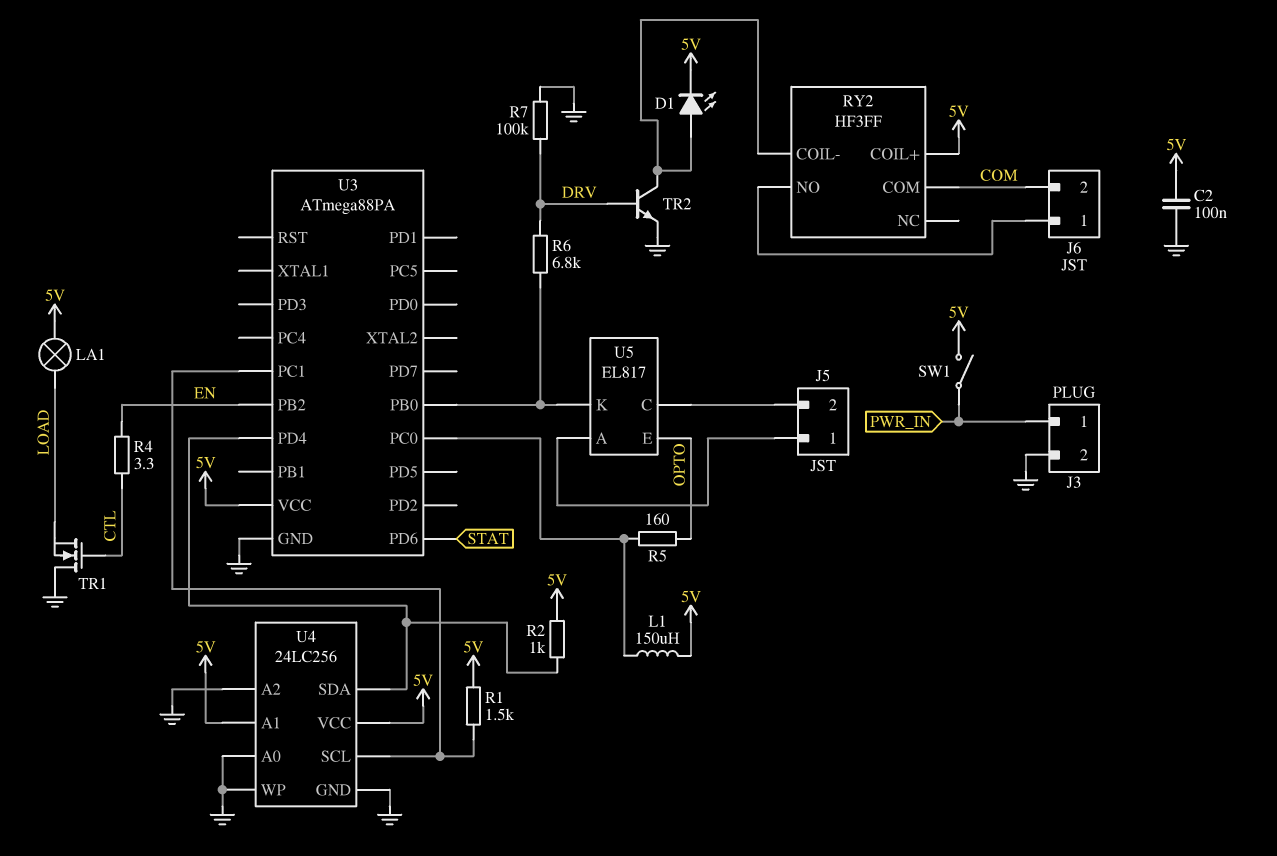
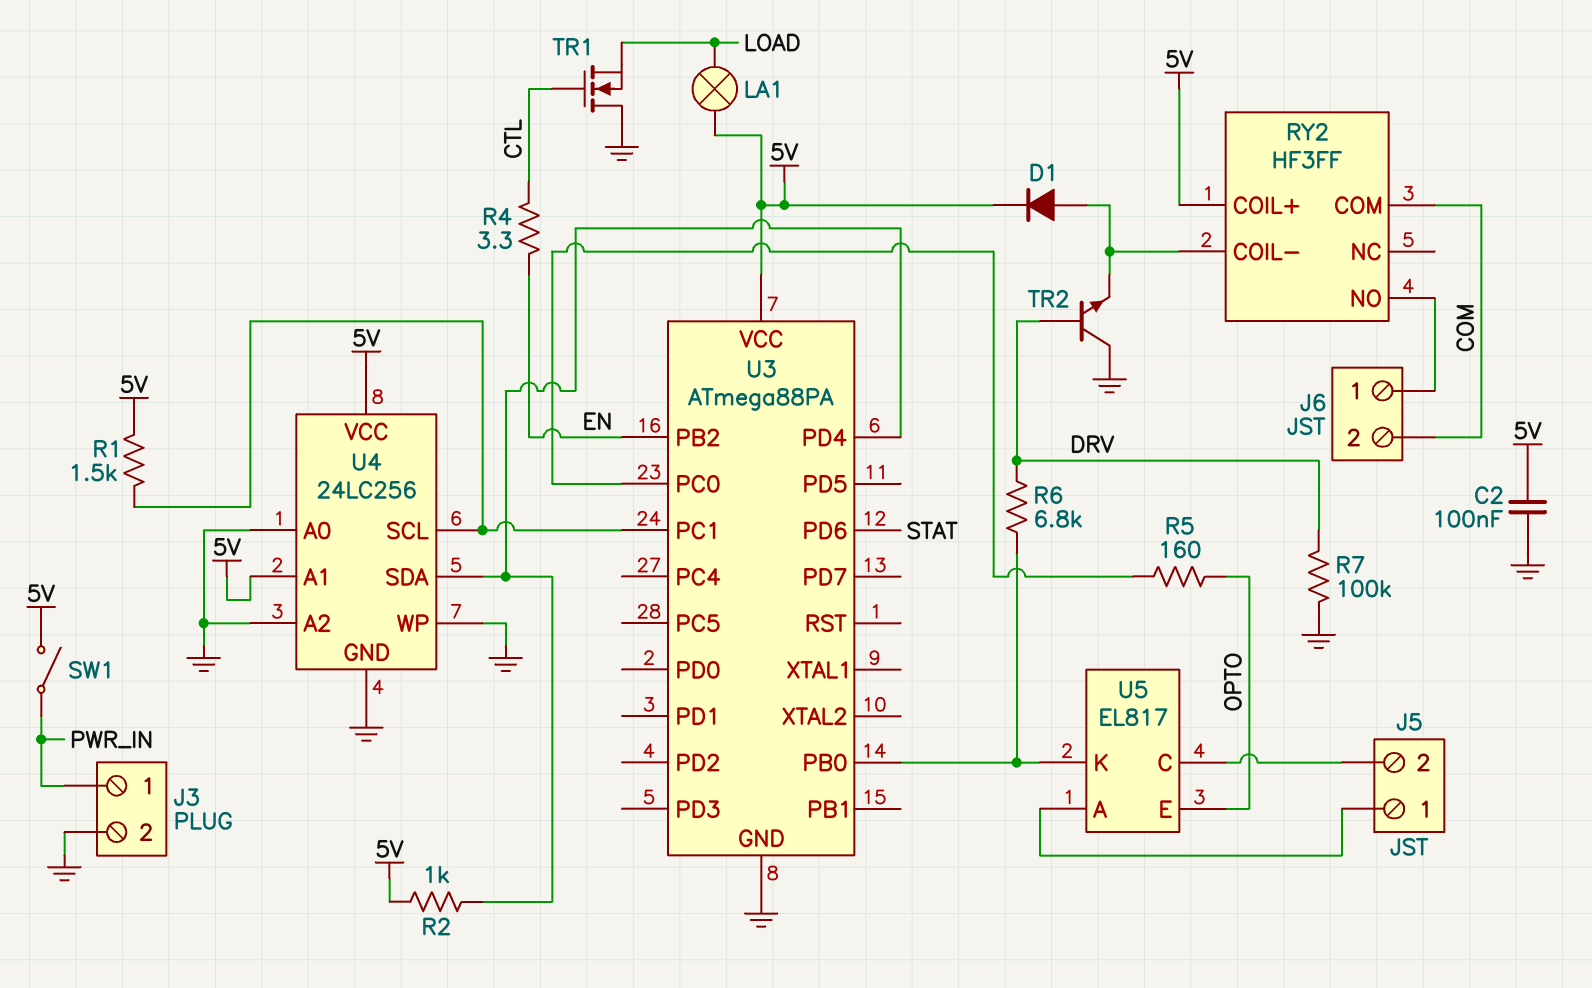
D1: LED (A RY2/COIL-, K 5V) -> diode (A RY2/COIL-, K 5V)
L1: 150uH (5V, U3/PC0) -> none
TR2: NPN (B DRV, C RY2/COIL-, E GND) -> NPN (B DRV, C GND, E RY2/COIL-)

